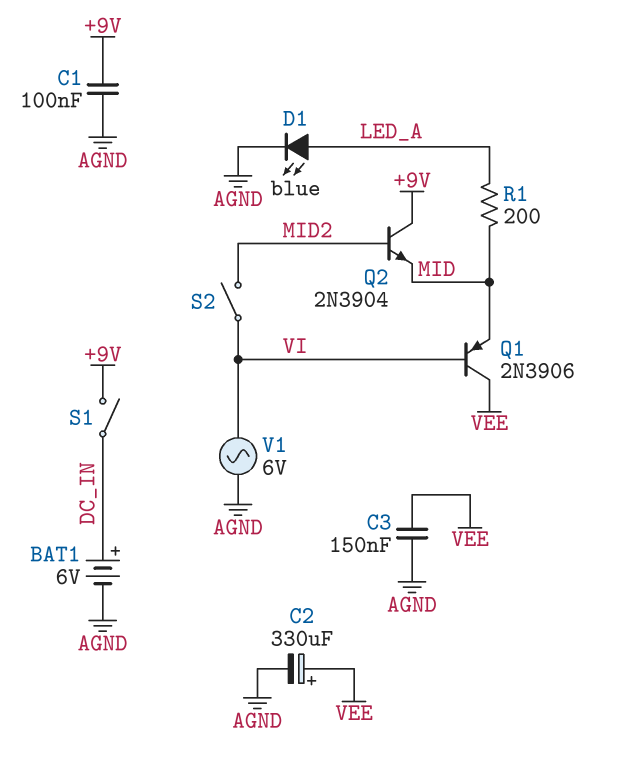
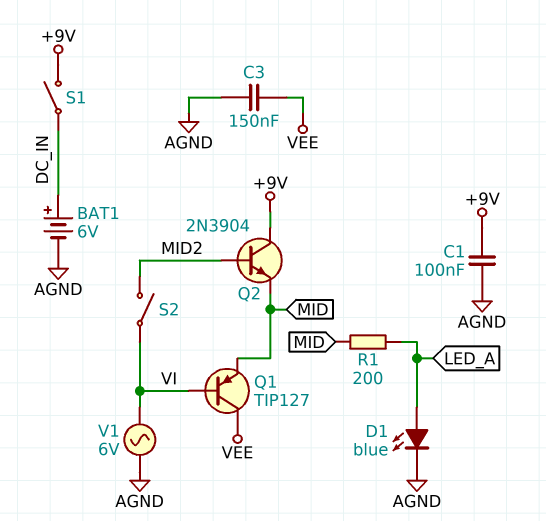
C2: 330uF (plus VEE, minus AGND) -> none
Q1: PNP 2N3906 (B VI, C VEE, E MID) -> PNP TIP127 (B VI, C VEE, E MID)

